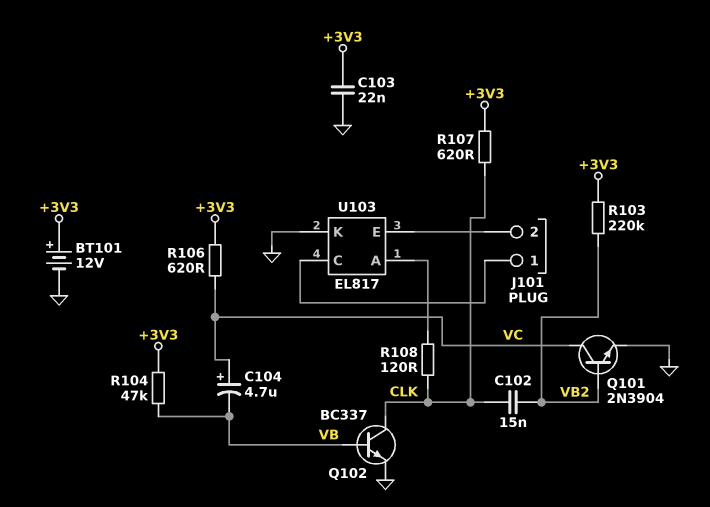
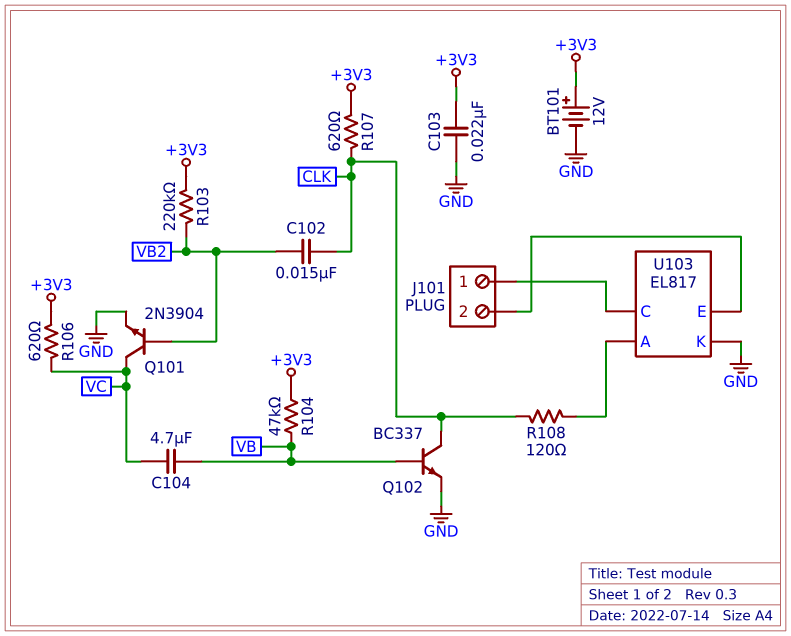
C104: 4.7uF (plus VC, minus VB) -> 4.7uF (VB, VC)

